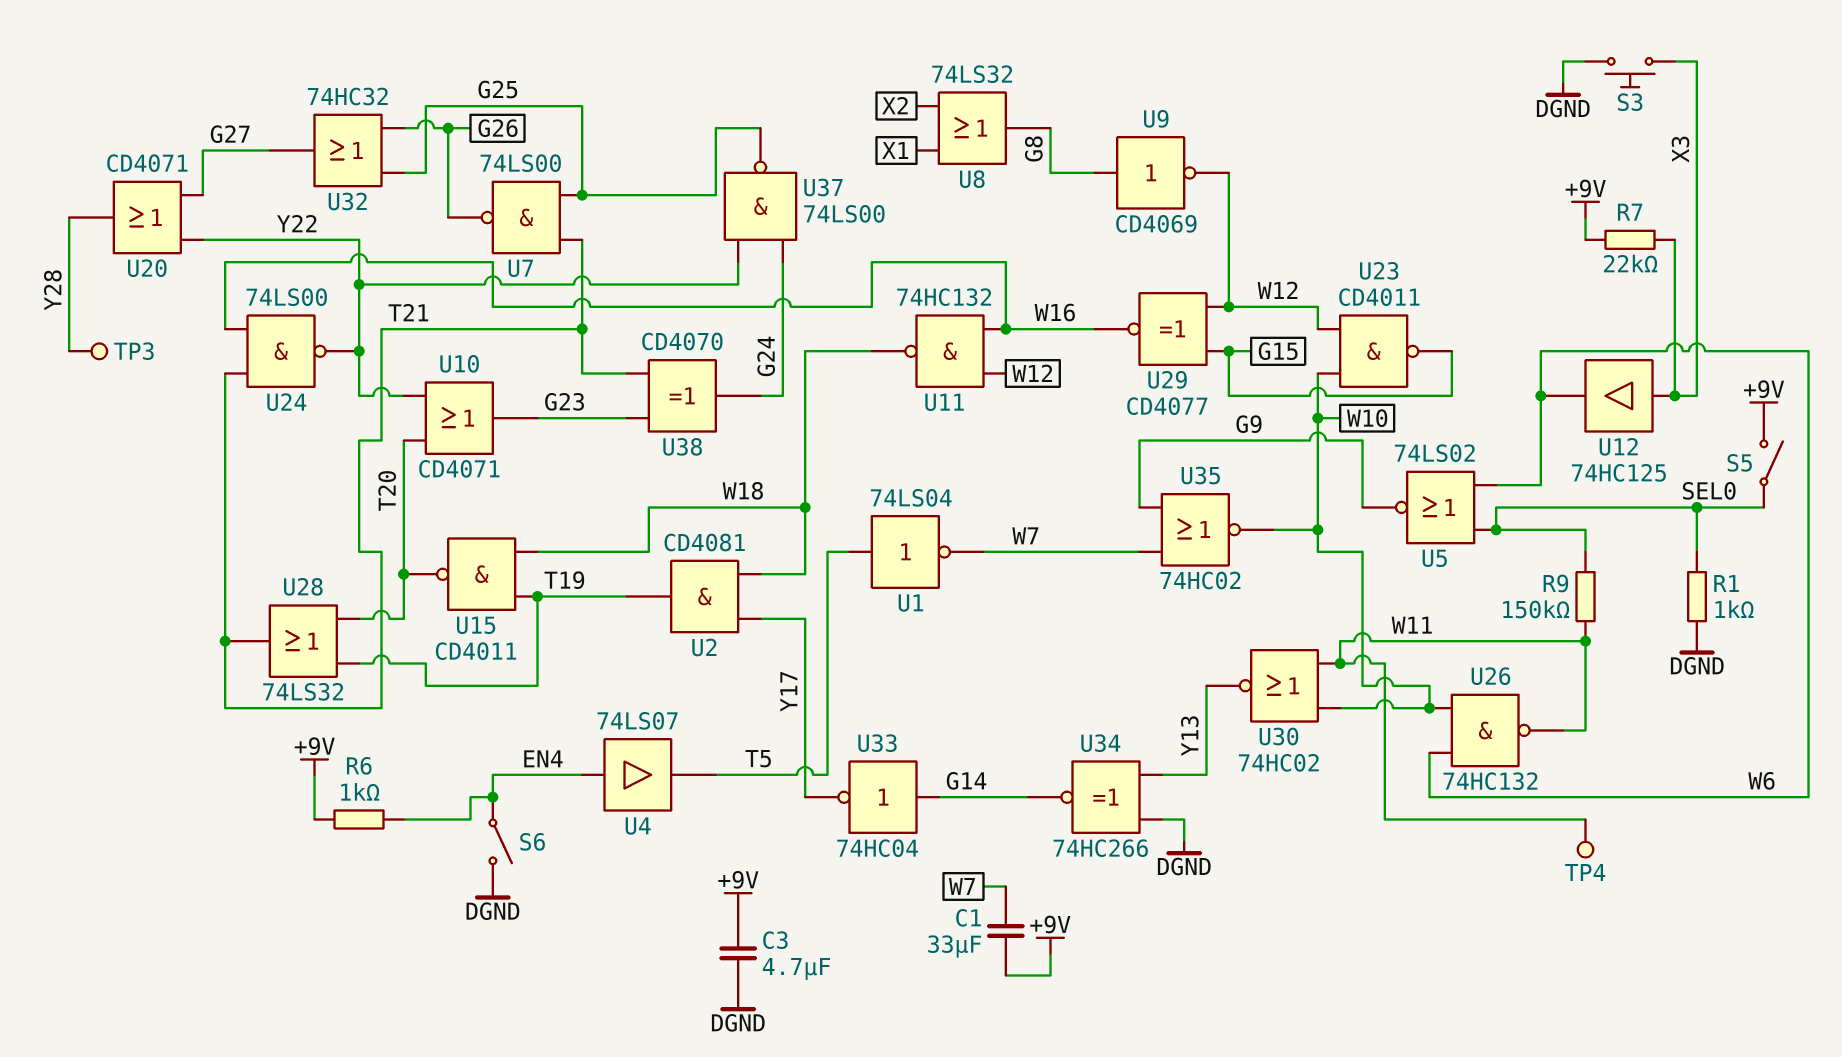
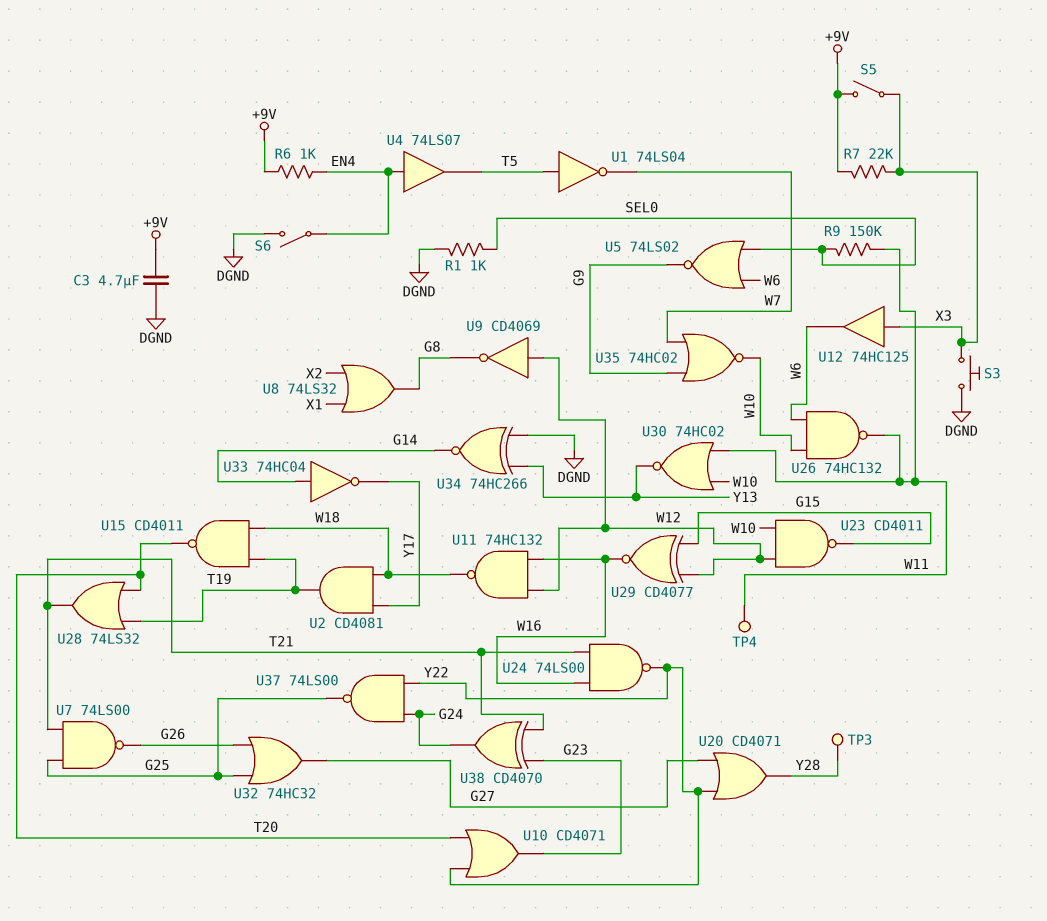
C1: 33uF (+9V, W7) -> none
S5: switch (+9V, SEL0) -> switch (+9V, X3)
U9: NOT CD4069 (in G8, out W12) -> NOT CD4069 (in W12, out G8)

